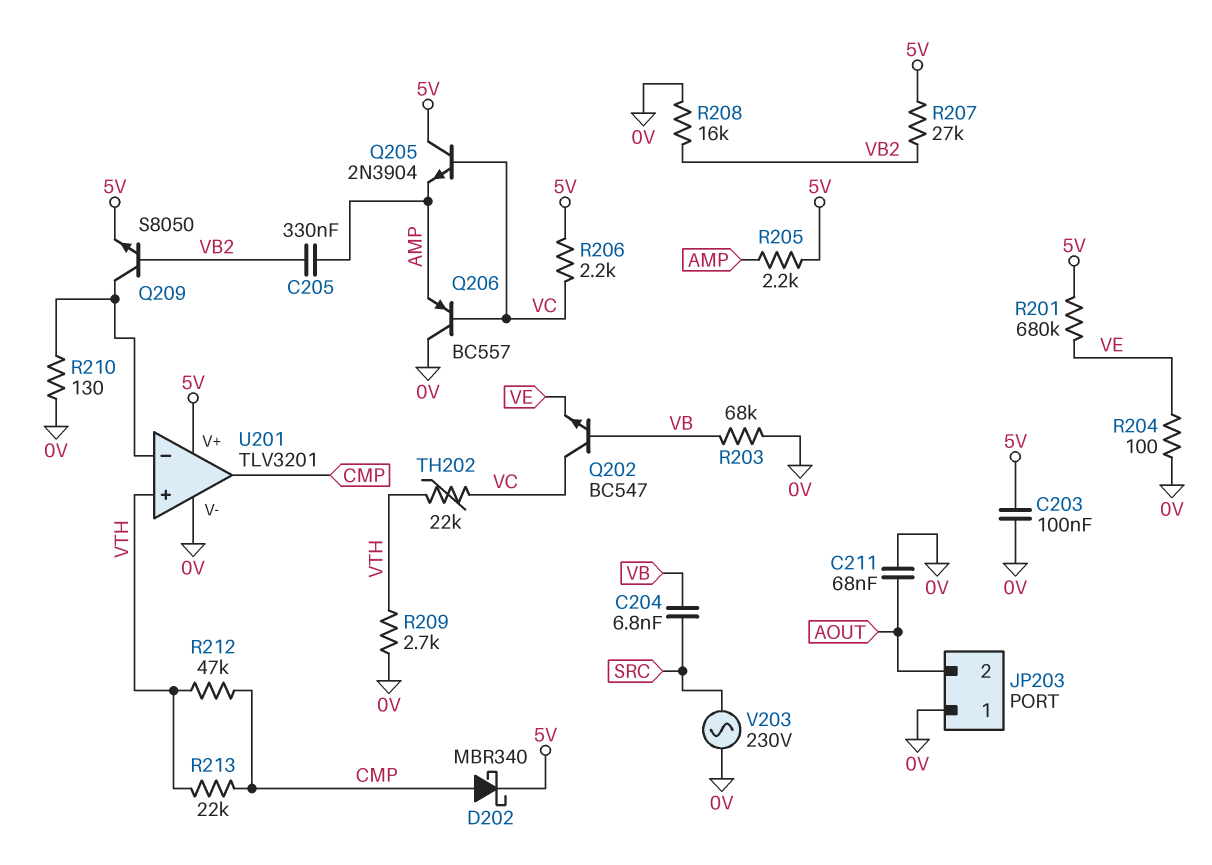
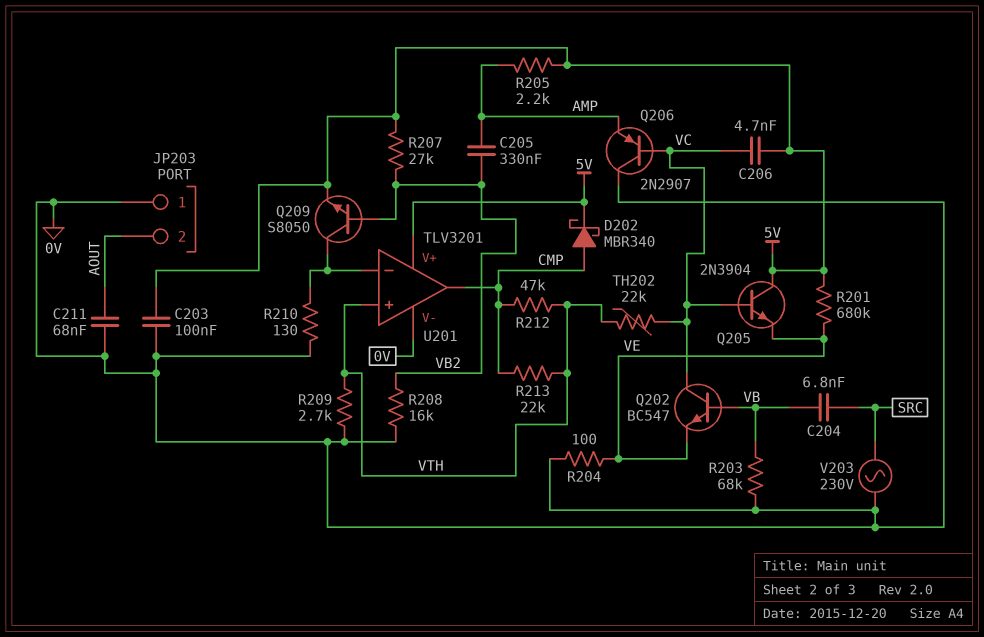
C206: none -> 4.7nF (5V, VC)
Q205: NPN 2N3904 (B VC, C 5V, E AMP) -> NPN 2N3904 (B VC, C 5V, E VE)
Q206: PNP BC557 (B VC, C 0V, E AMP) -> PNP 2N2907 (B VC, C 0V, E AMP)
R206: 2.2k (5V, VC) -> none

